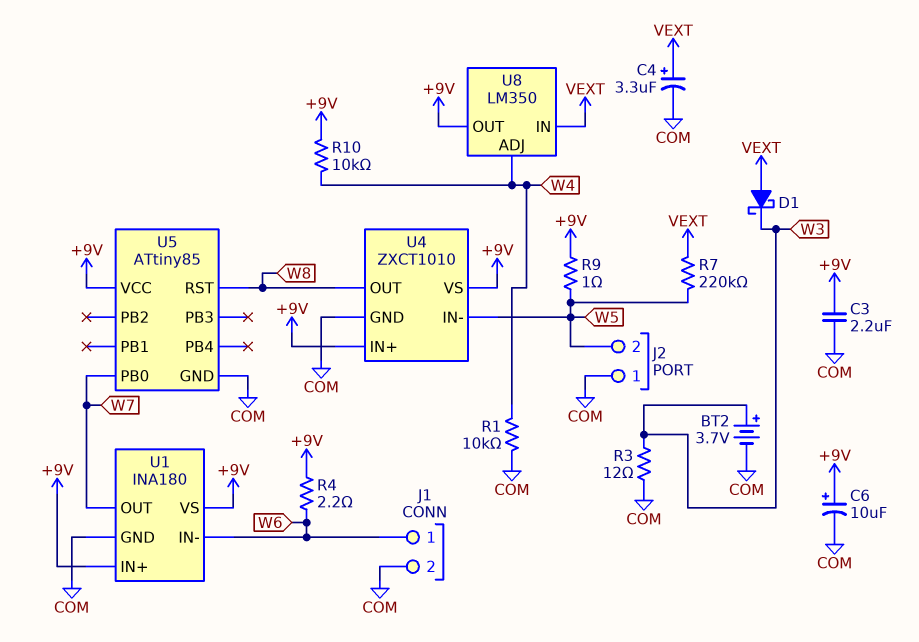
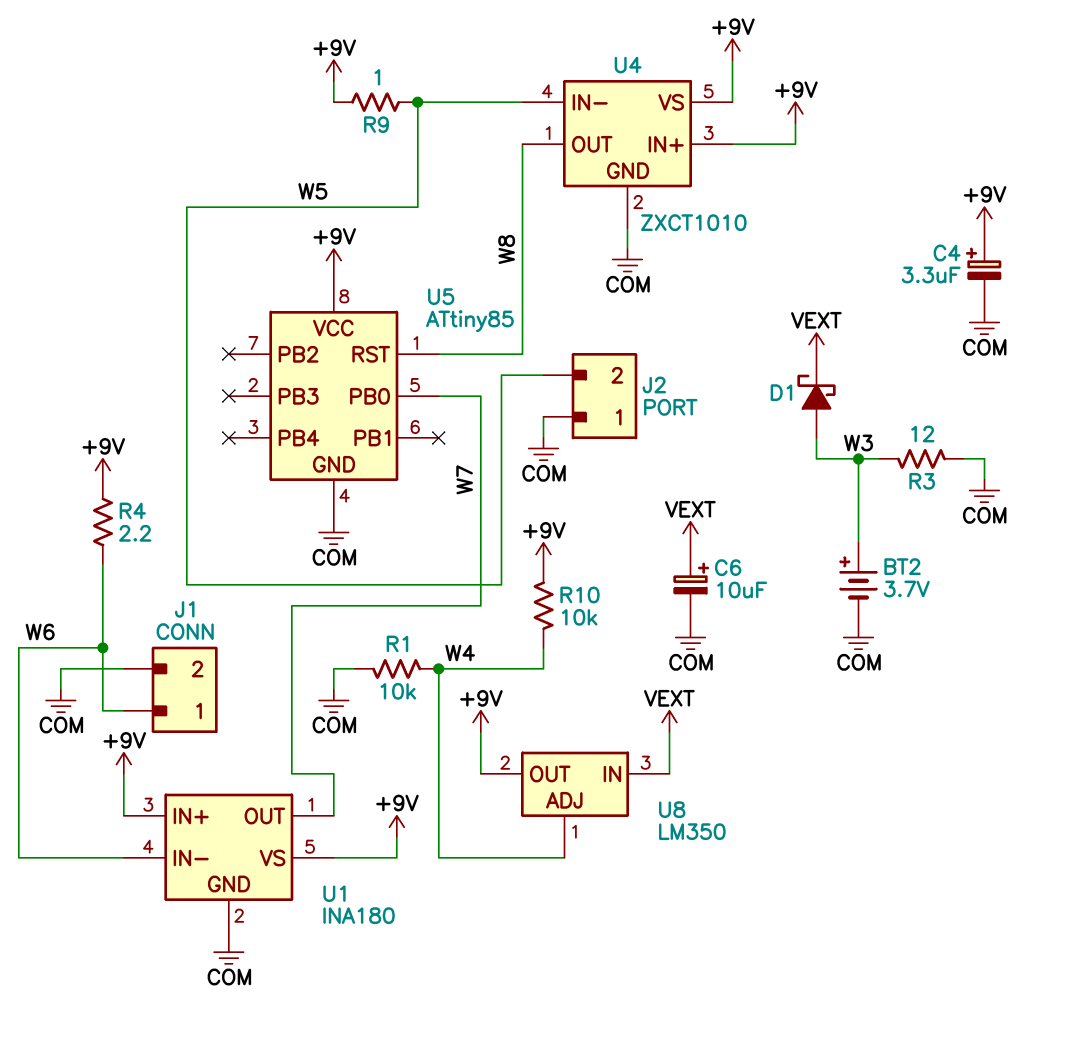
C3: 2.2uF (+9V, COM) -> none
C4: 3.3uF (plus VEXT, minus COM) -> 3.3uF (plus +9V, minus COM)
C6: 10uF (plus +9V, minus COM) -> 10uF (plus VEXT, minus COM)
D1: schottky (A VEXT, K W3) -> schottky (A W3, K VEXT)
R7: 220k (VEXT, W5) -> none

